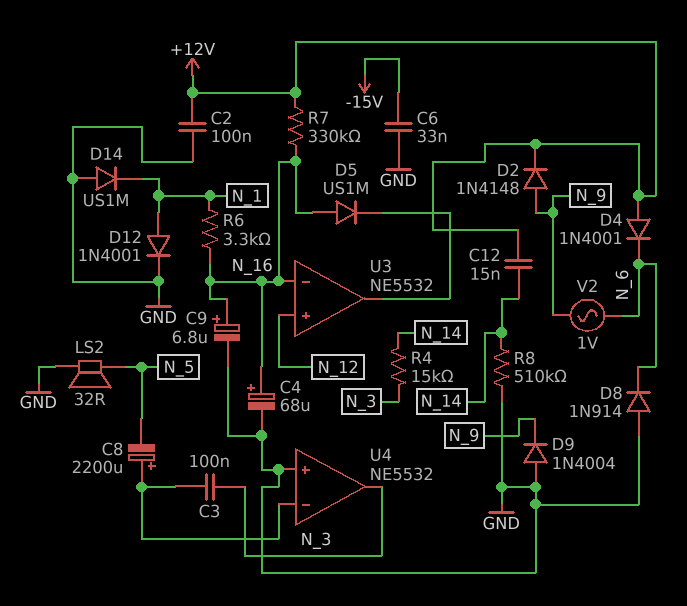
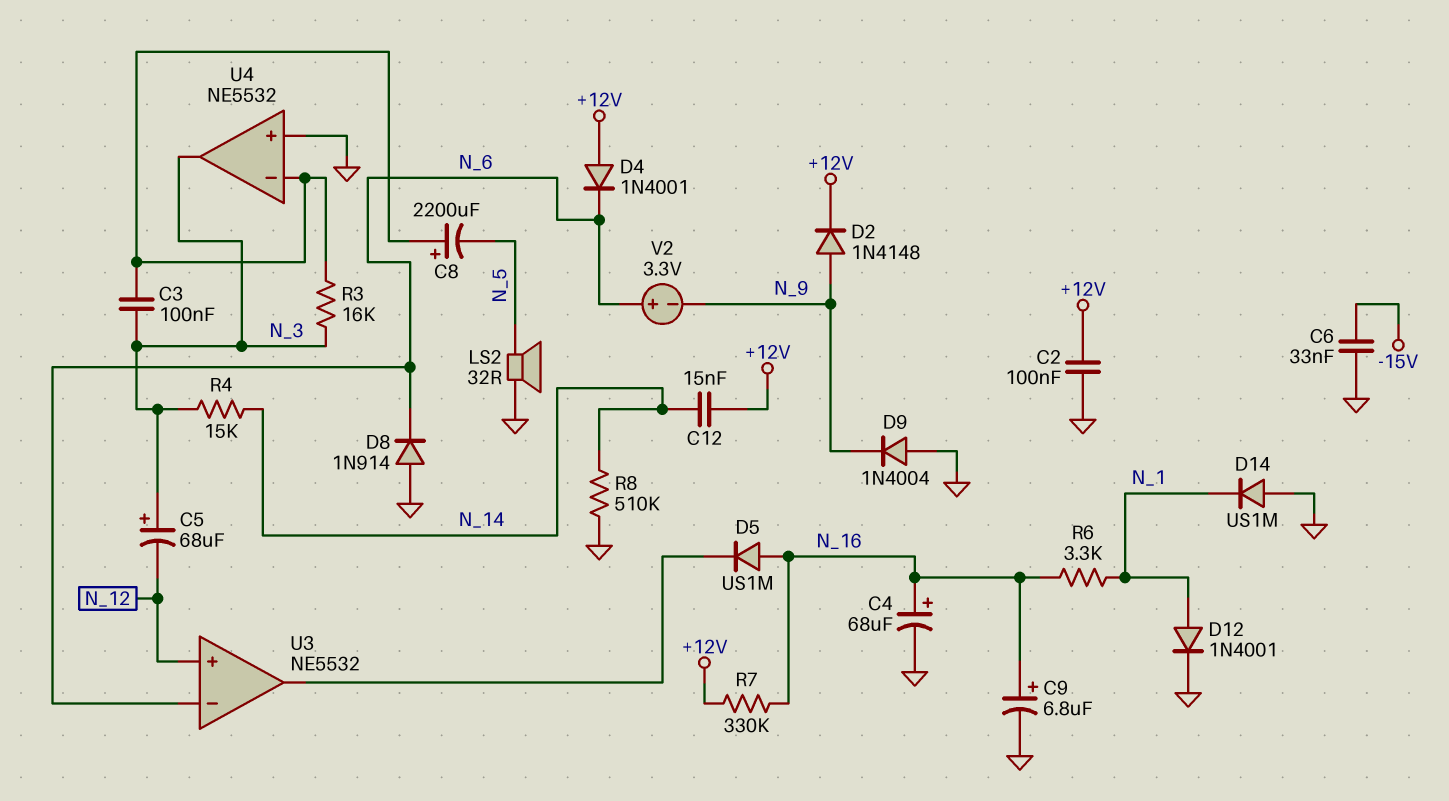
C5: none -> 68uF (plus N_3, minus N_12)
R3: none -> 16k (N_3, U4/in-)
U3 pin in-: N_16 -> N_6
V2: AC 1V (N_6, N_9) -> 3.3V (plus N_6, minus N_9)

